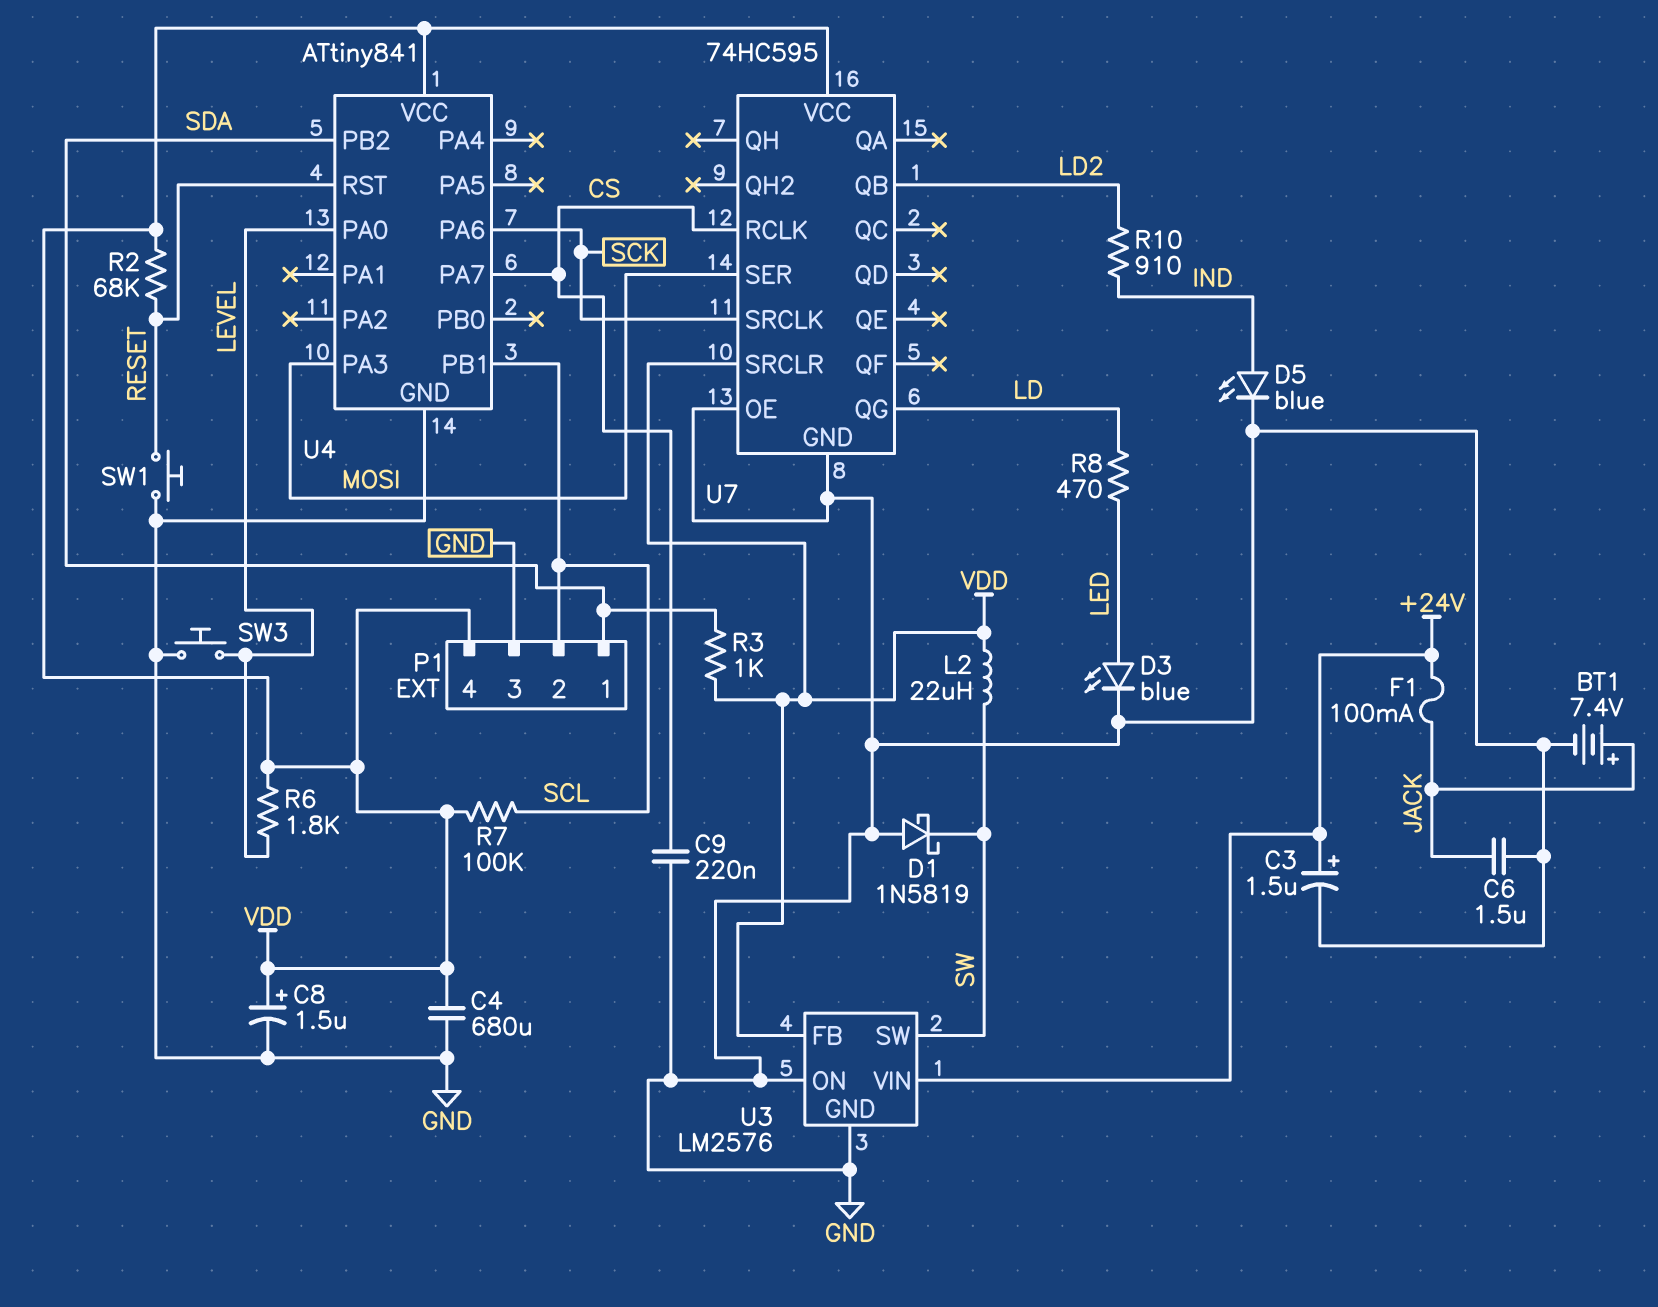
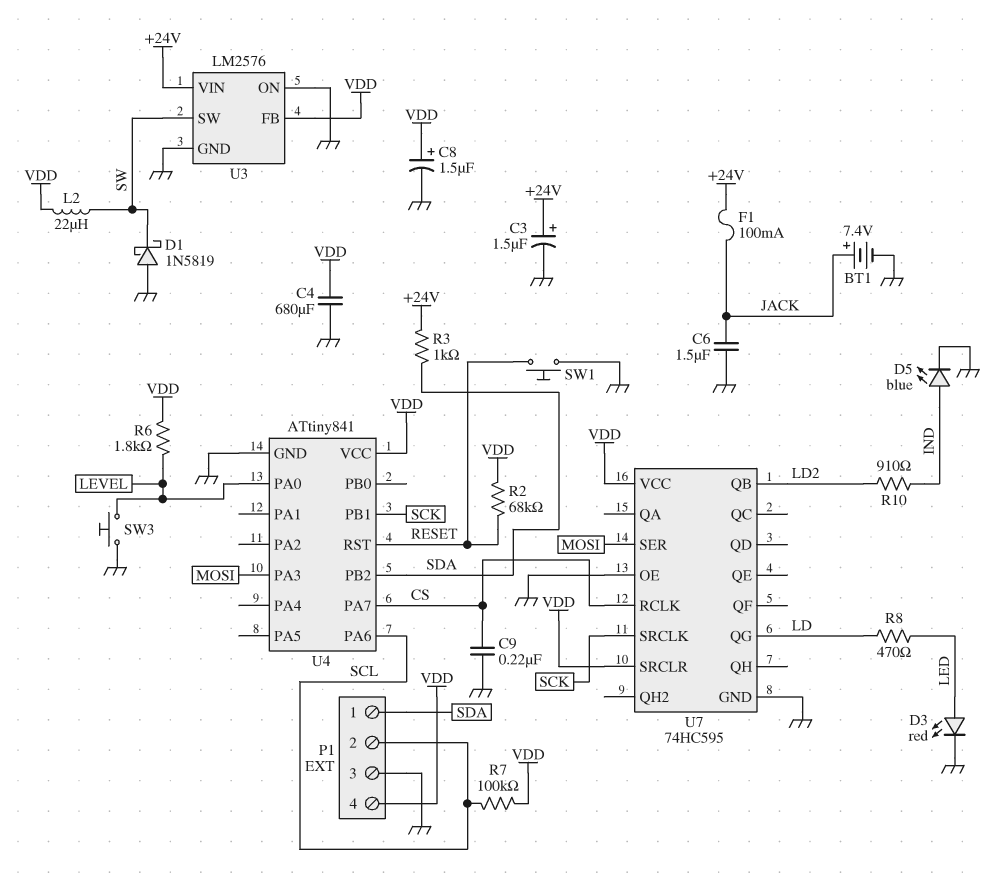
D3: LED blue (A LED, K GND) -> LED red (A LED, K GND)
R3: 1k (SDA, VDD) -> 1k (+24V, SDA)
U4 pin PA6: SCK -> SCL
U4 pin PB1: SCL -> SCK

